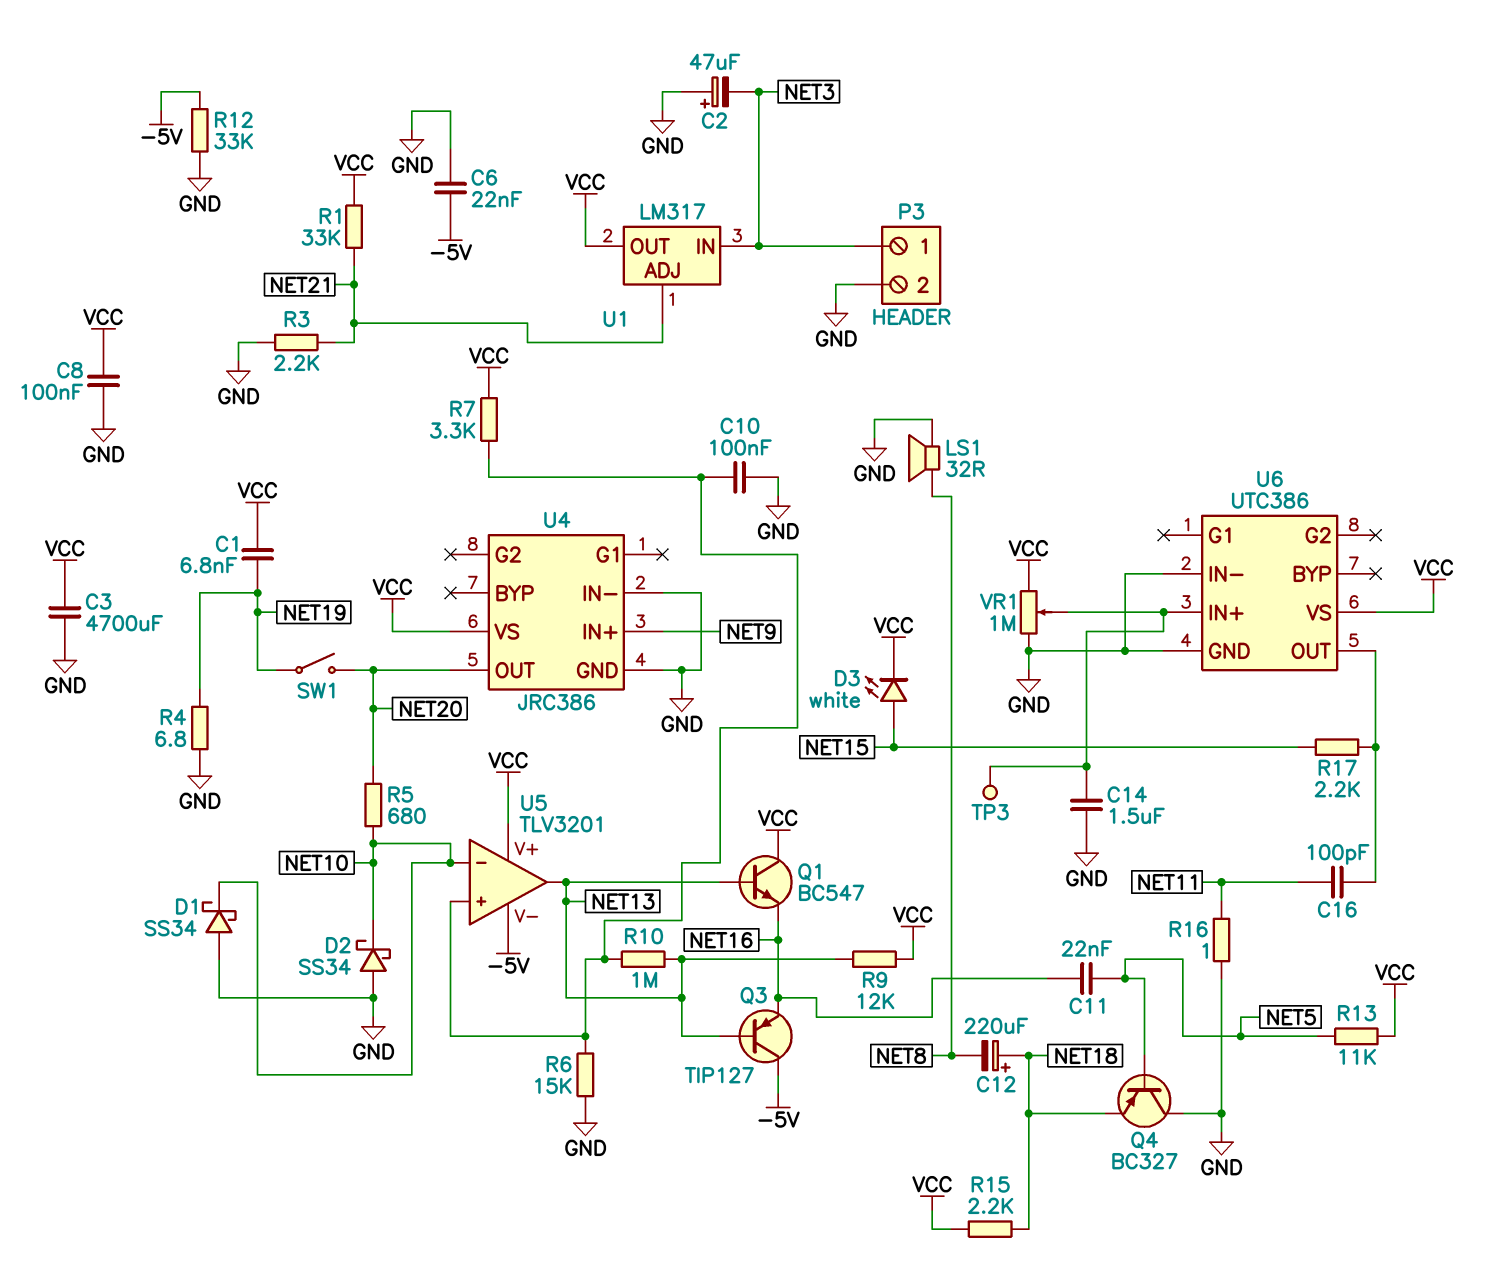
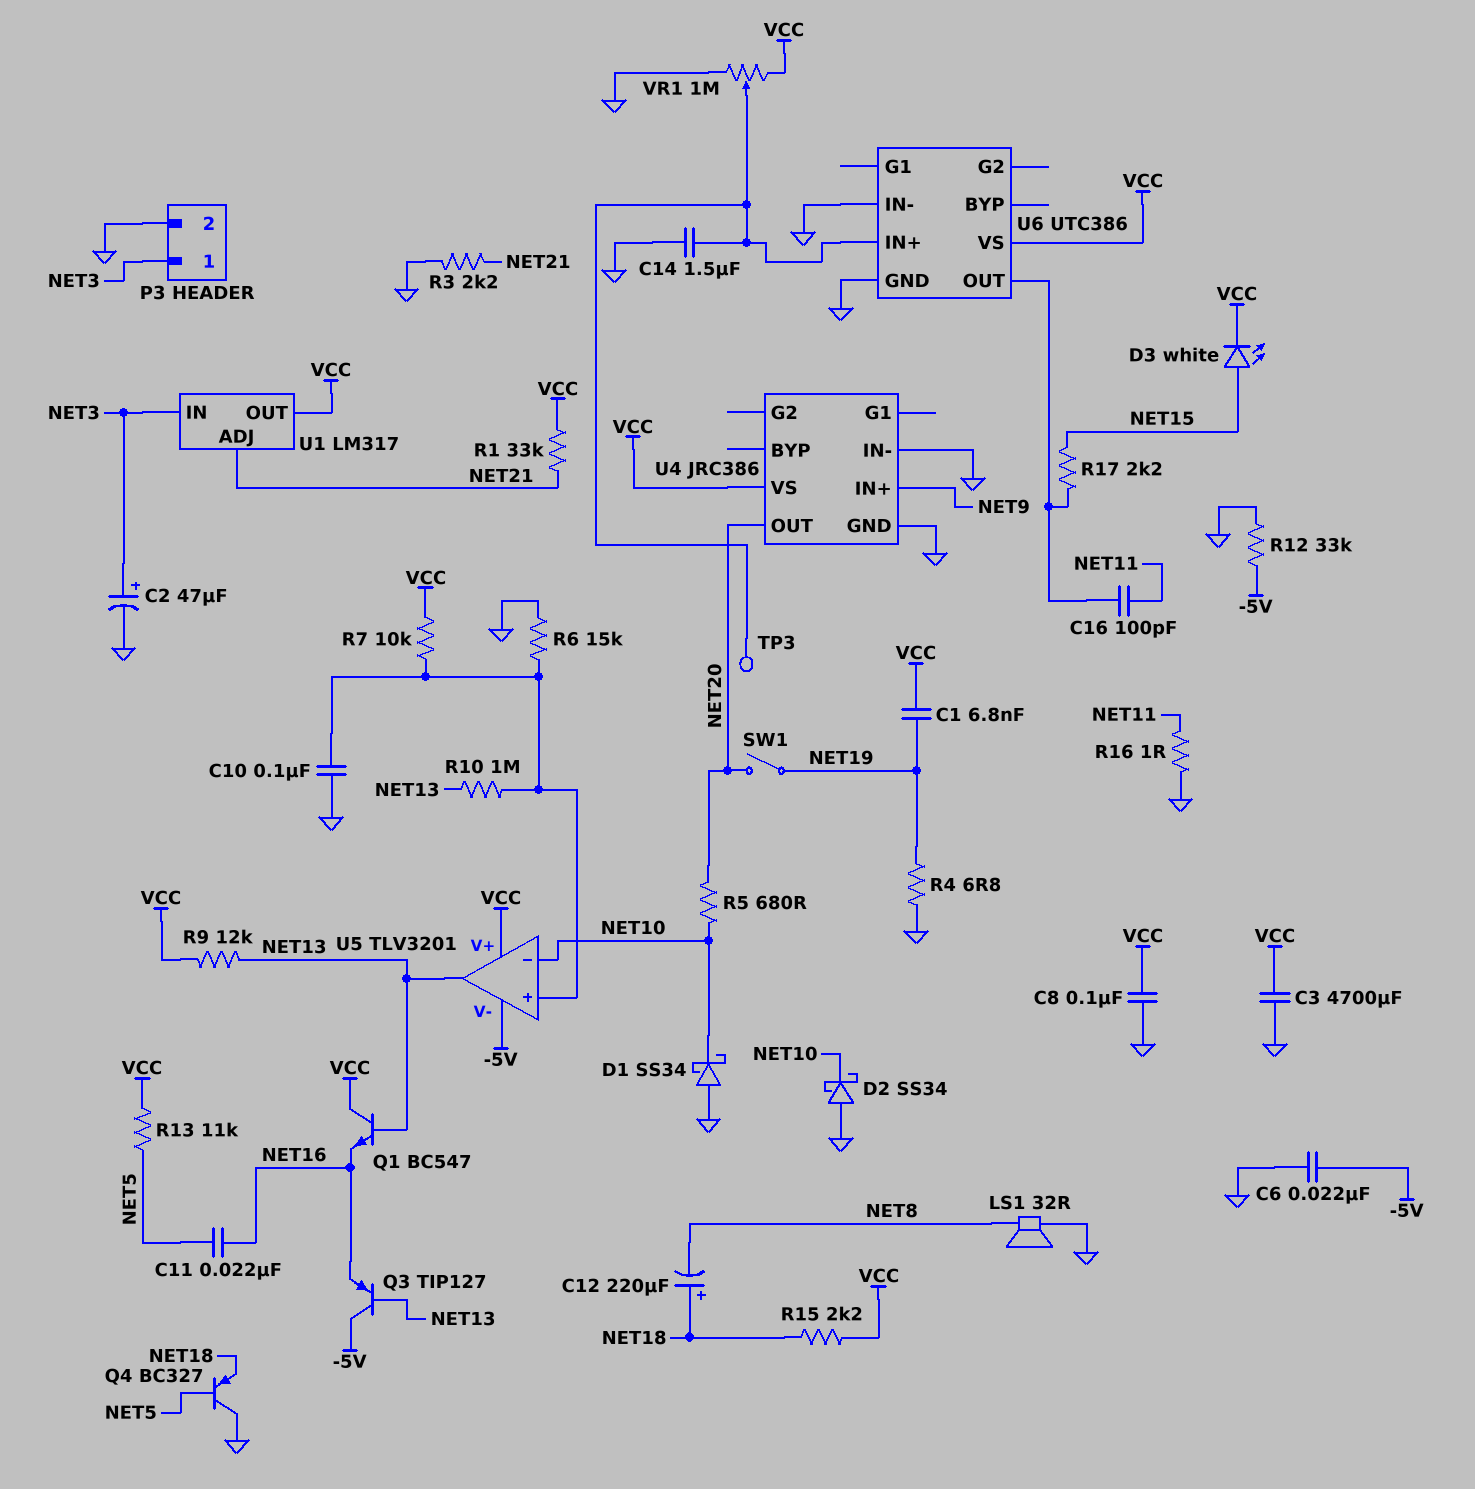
C2: 47uF (plus GND, minus NET3) -> 47uF (plus NET3, minus GND)
R7: 3.3k (U5/in+, VCC) -> 10k (U5/in+, VCC)

